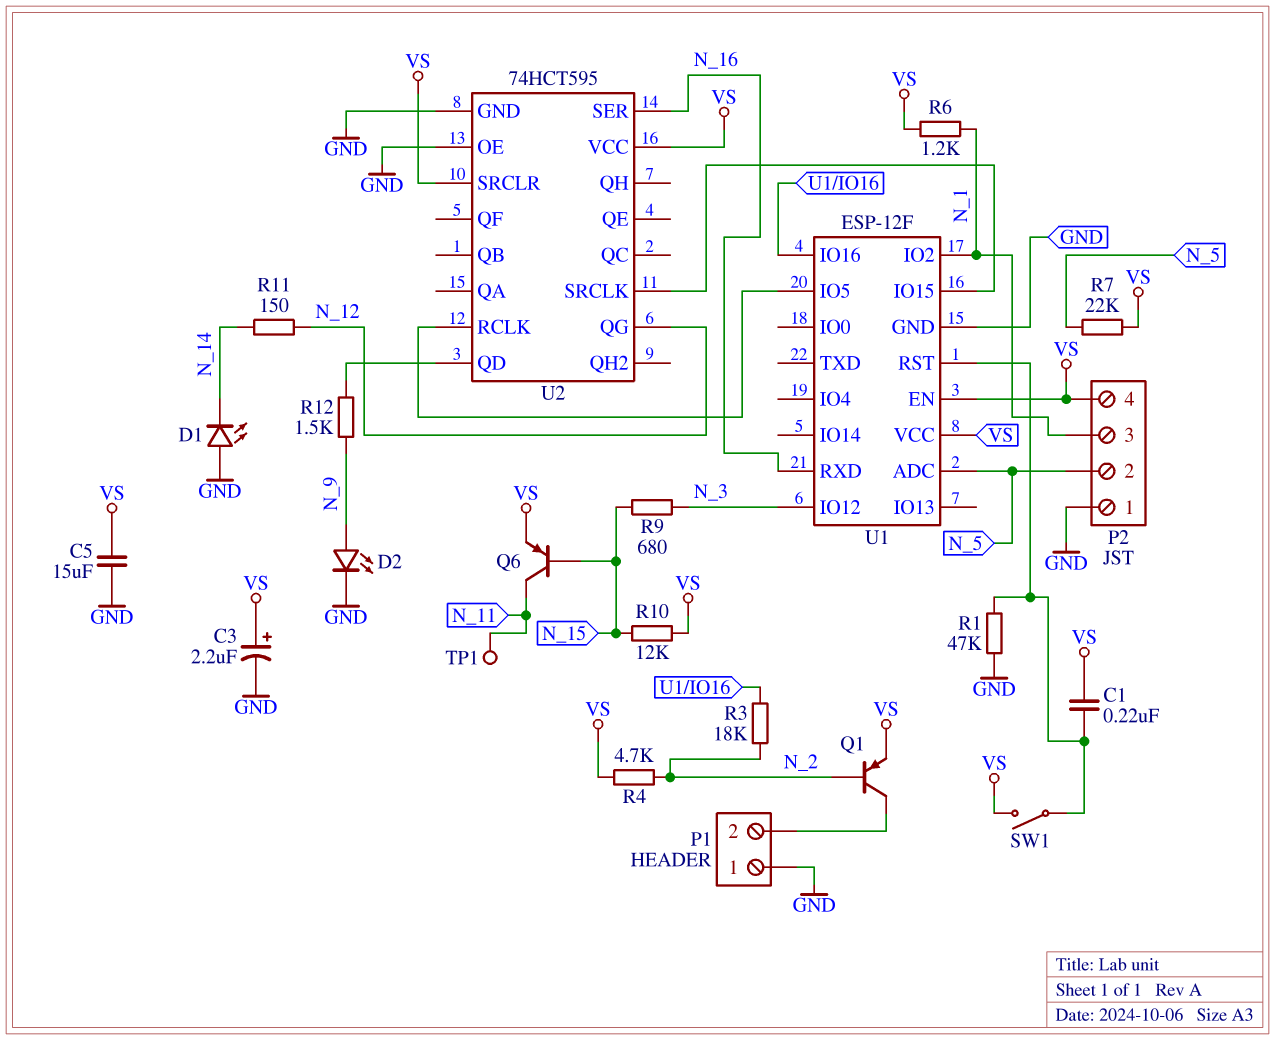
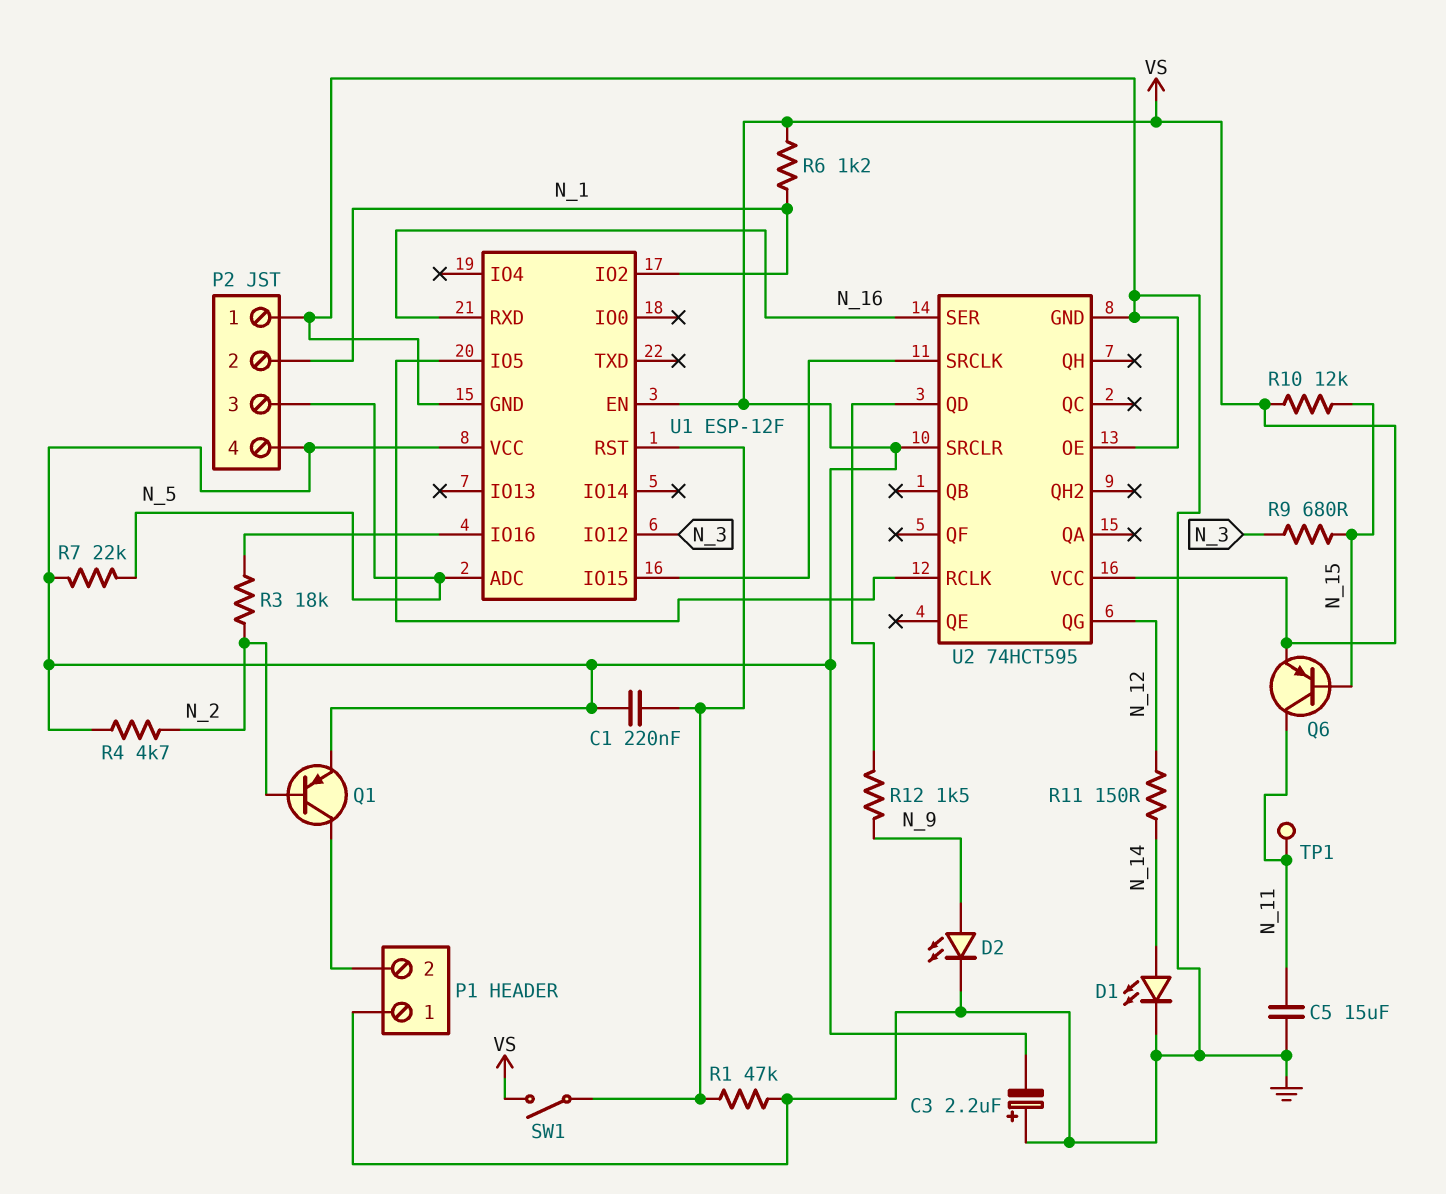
C3: 2.2uF (plus VS, minus GND) -> 2.2uF (plus GND, minus VS)
C5: 15uF (GND, VS) -> 15uF (GND, N_11)
D1: LED (A GND, K N_14) -> LED (A N_14, K GND)
P2 pin 2: N_5 -> N_1
P2 pin 3: N_1 -> N_5

